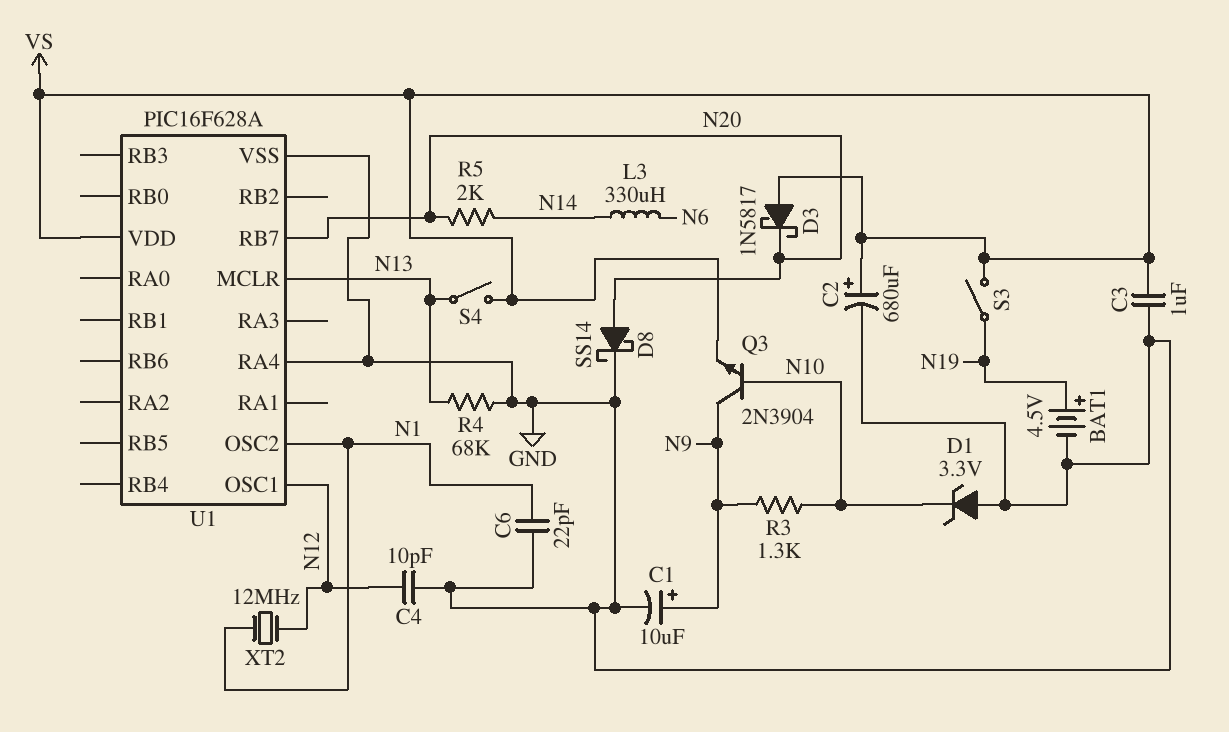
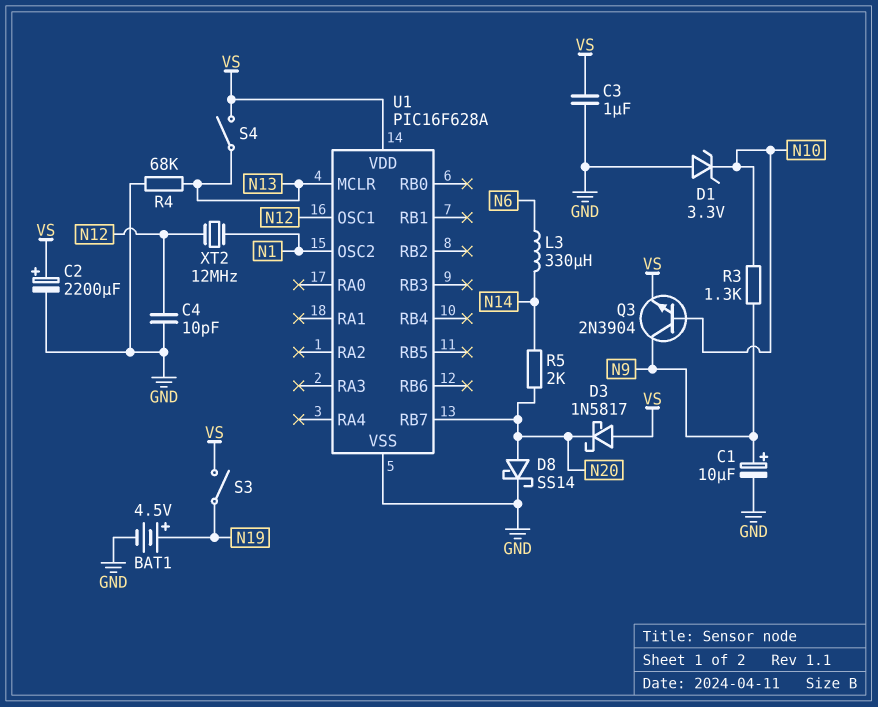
C2: 680uF (plus VS, minus GND) -> 2200uF (plus VS, minus GND)
C6: 22pF (GND, N1) -> none
U1 pin RA4: GND -> none

